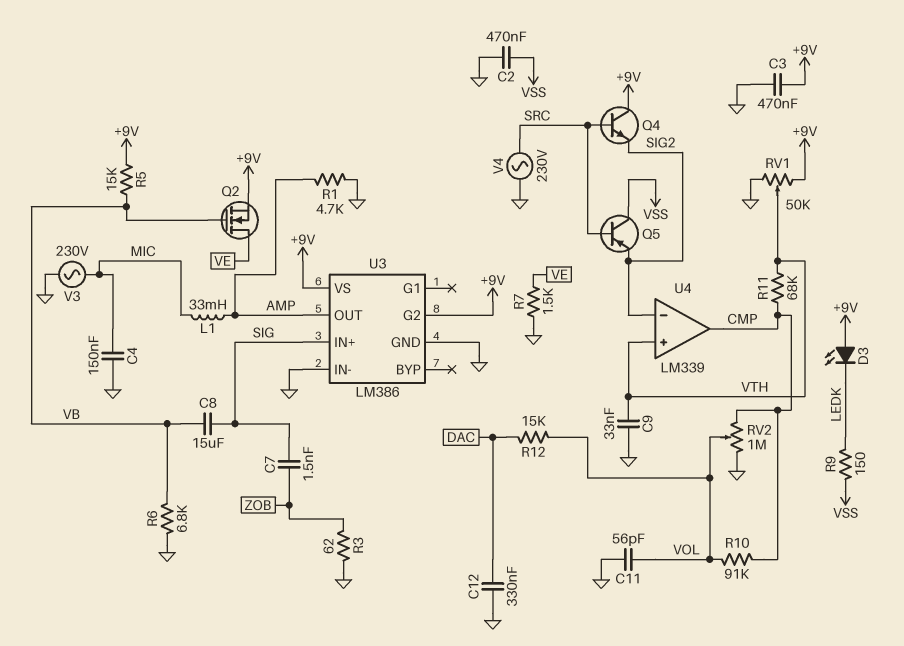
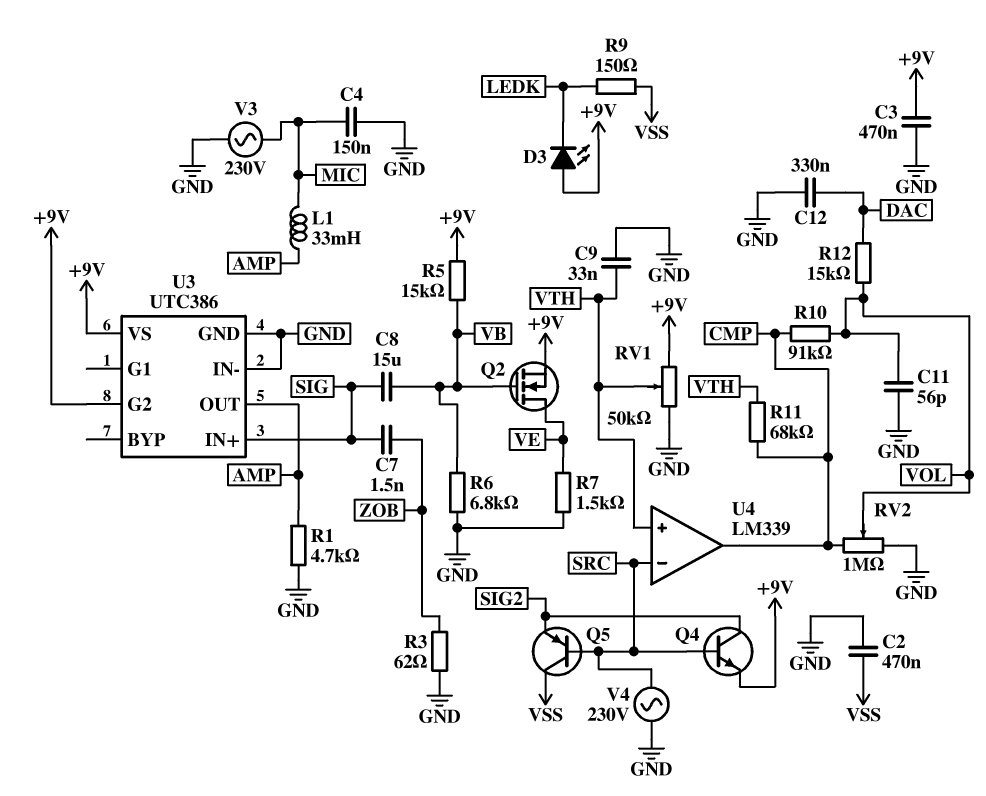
Q4: NPN (B SRC, C +9V, E SIG2) -> NPN (B SRC, C SIG2, E +9V)
U3: LM386 -> UTC386
U4 pin in-: SIG2 -> SRC

